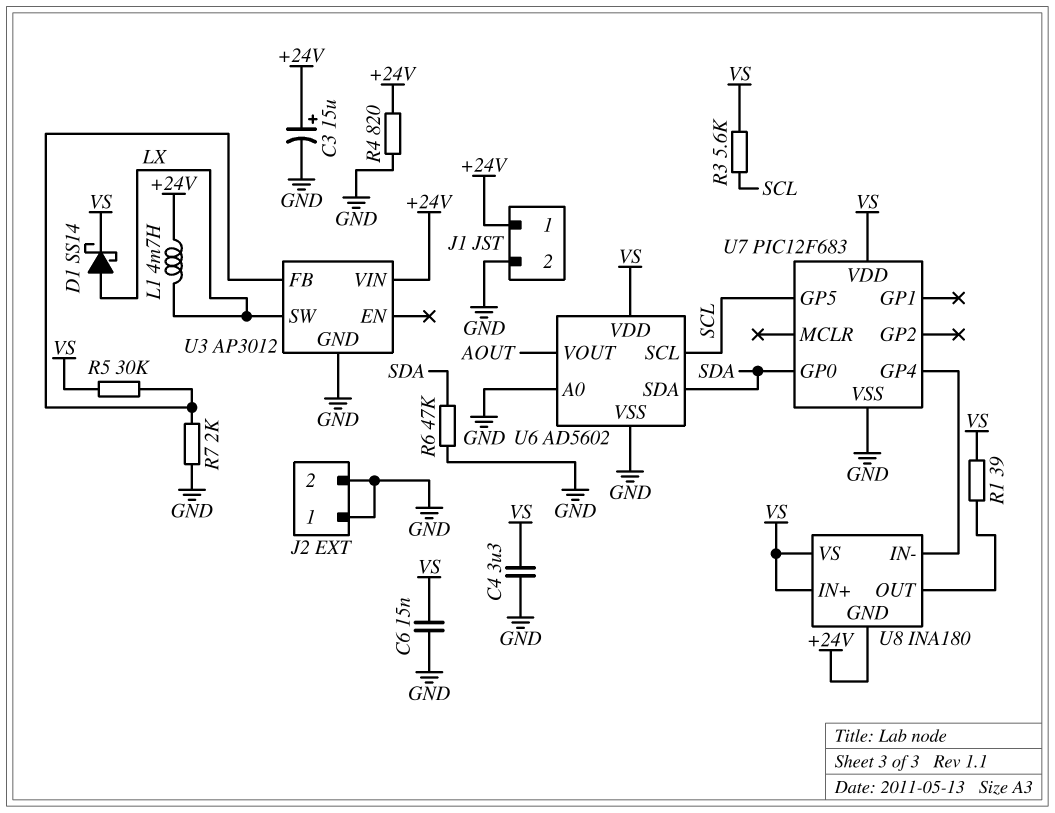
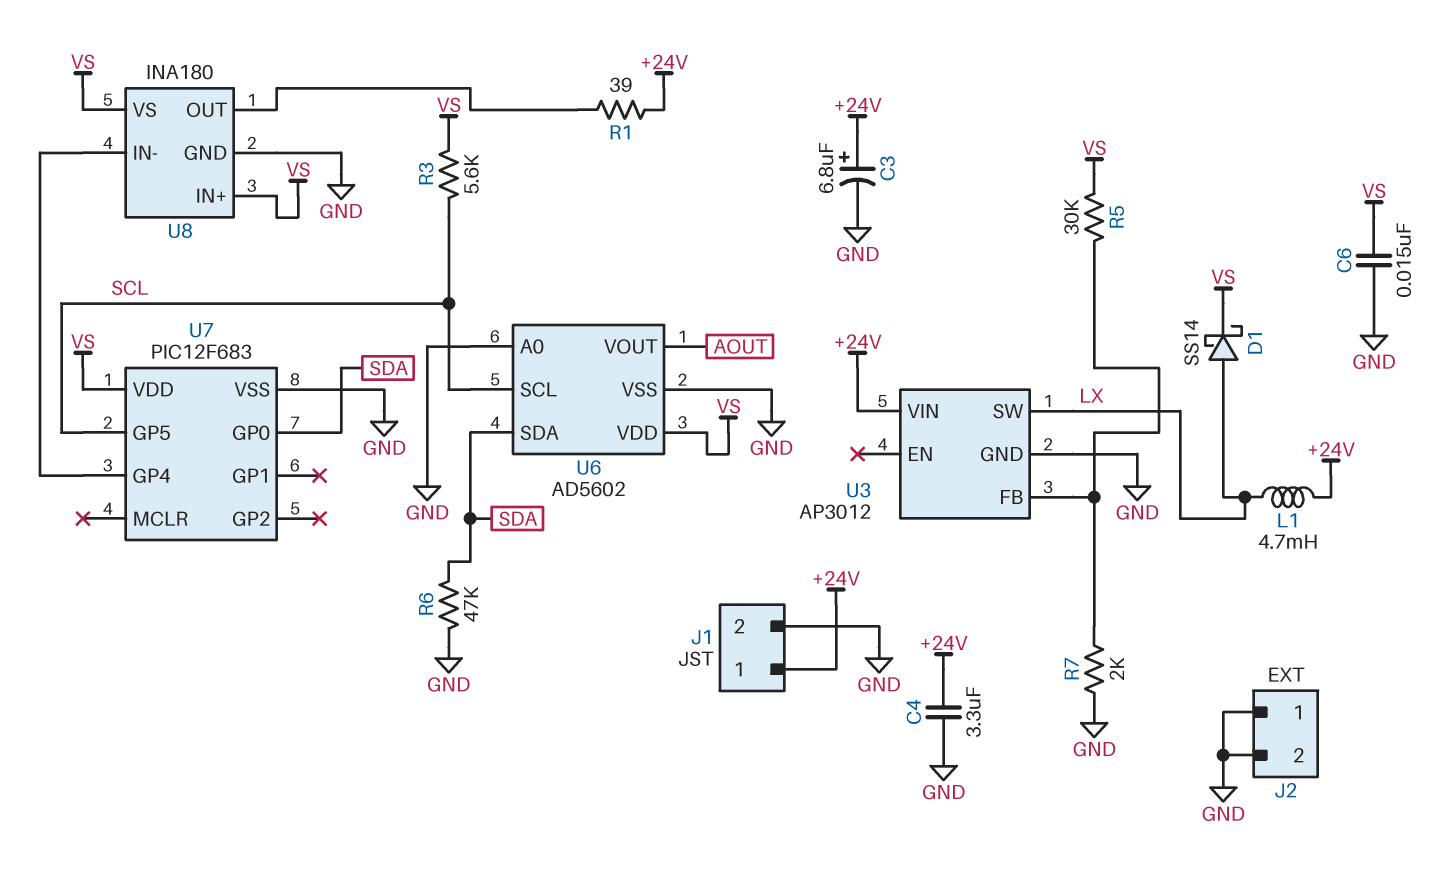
C3: 15uF (plus +24V, minus GND) -> 6.8uF (plus +24V, minus GND)
C4: 3.3uF (GND, VS) -> 3.3uF (+24V, GND)
R1: 39 (U8/OUT, VS) -> 39 (+24V, U8/OUT)
R4: 820 (+24V, GND) -> none
U8 pin GND: +24V -> GND

